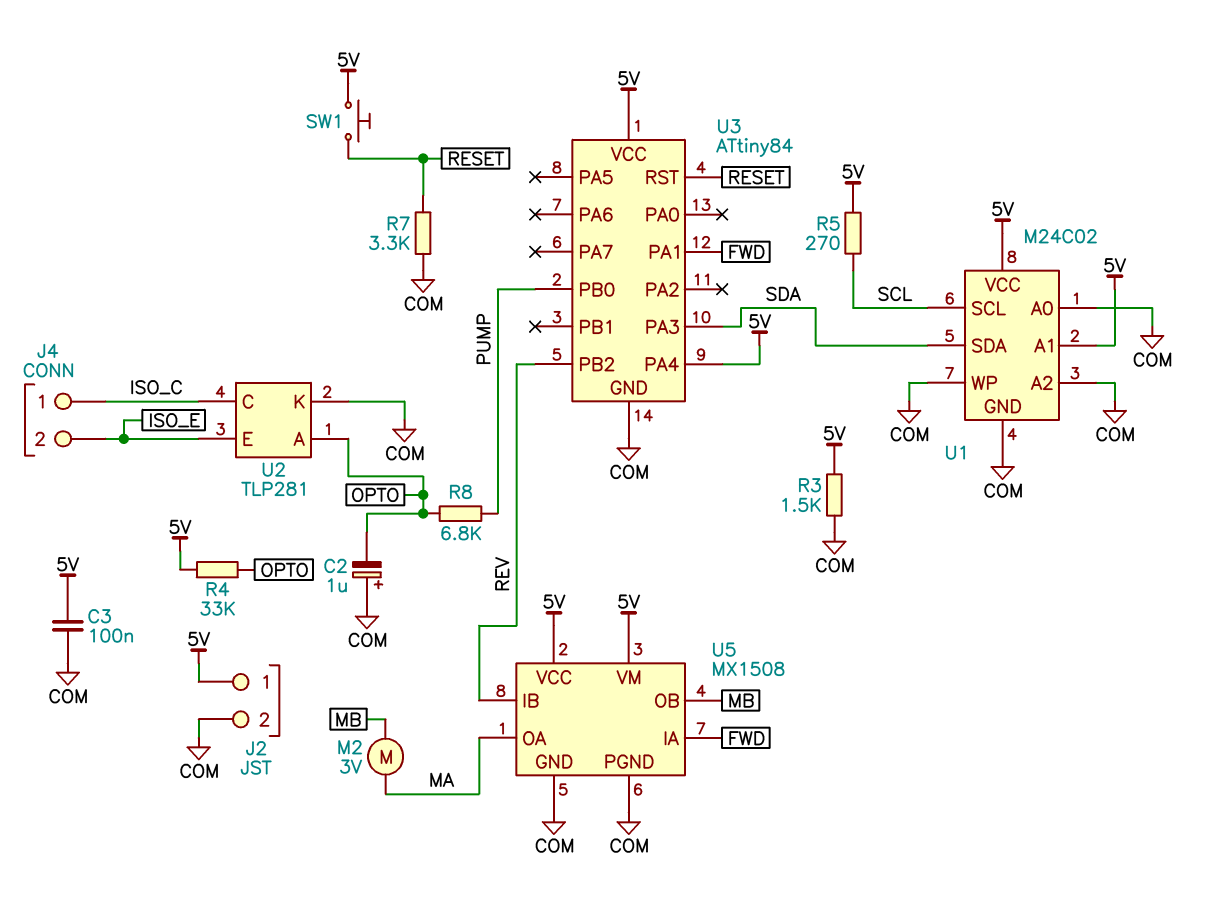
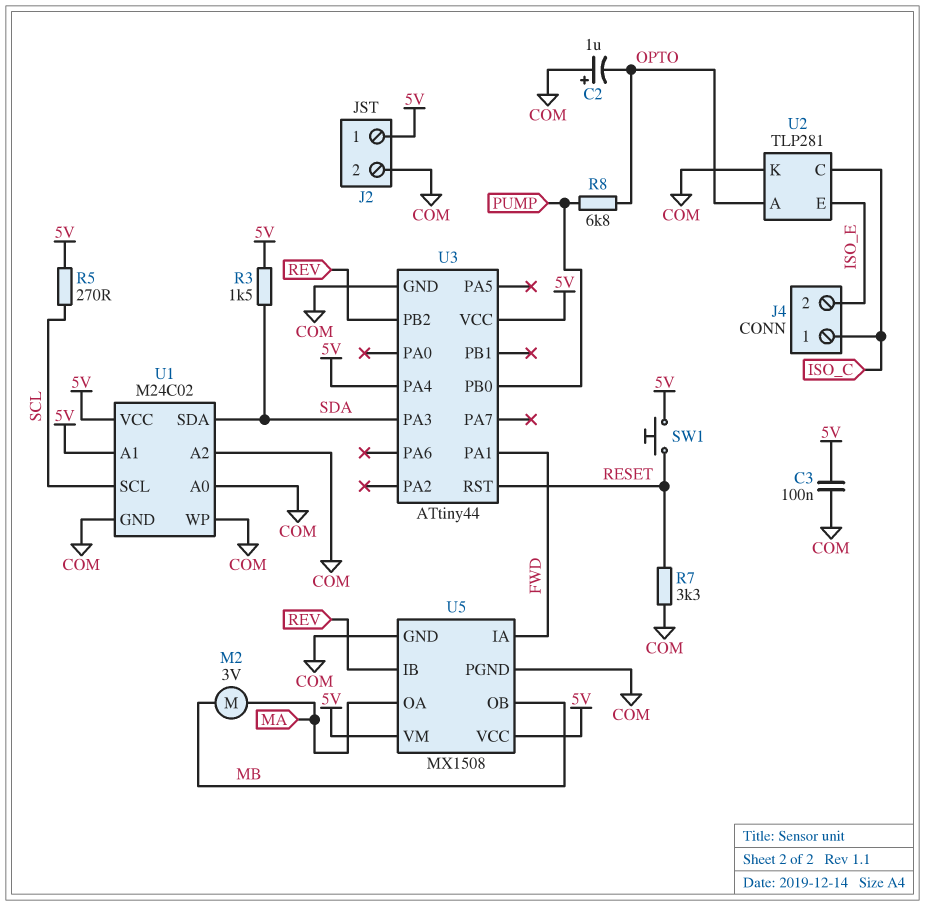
R3: 1.5k (5V, COM) -> 1.5k (5V, SDA)
R4: 33k (5V, OPTO) -> none
U3: ATtiny84 -> ATtiny44

